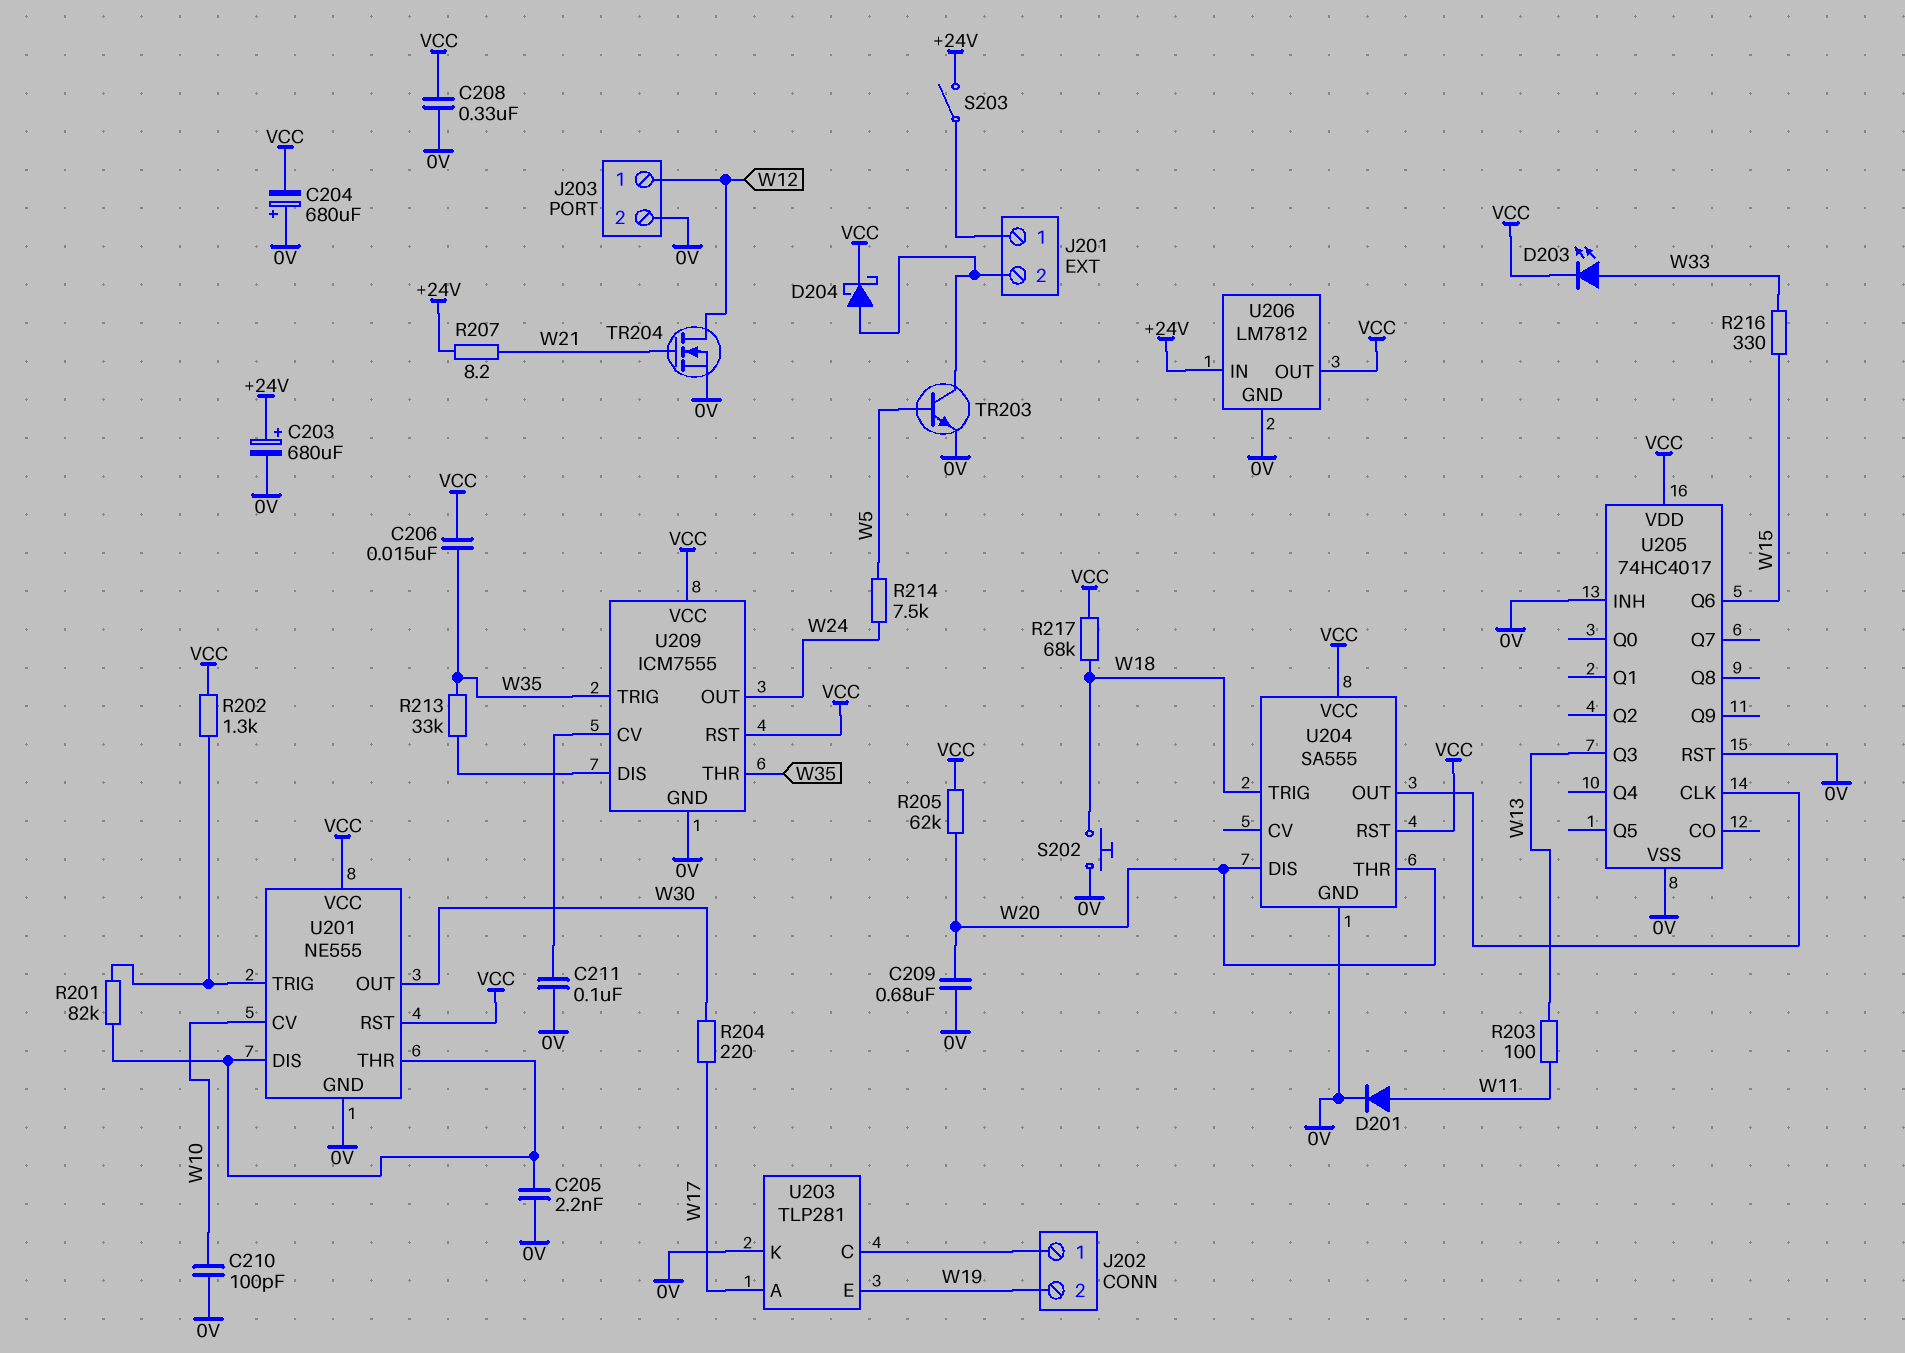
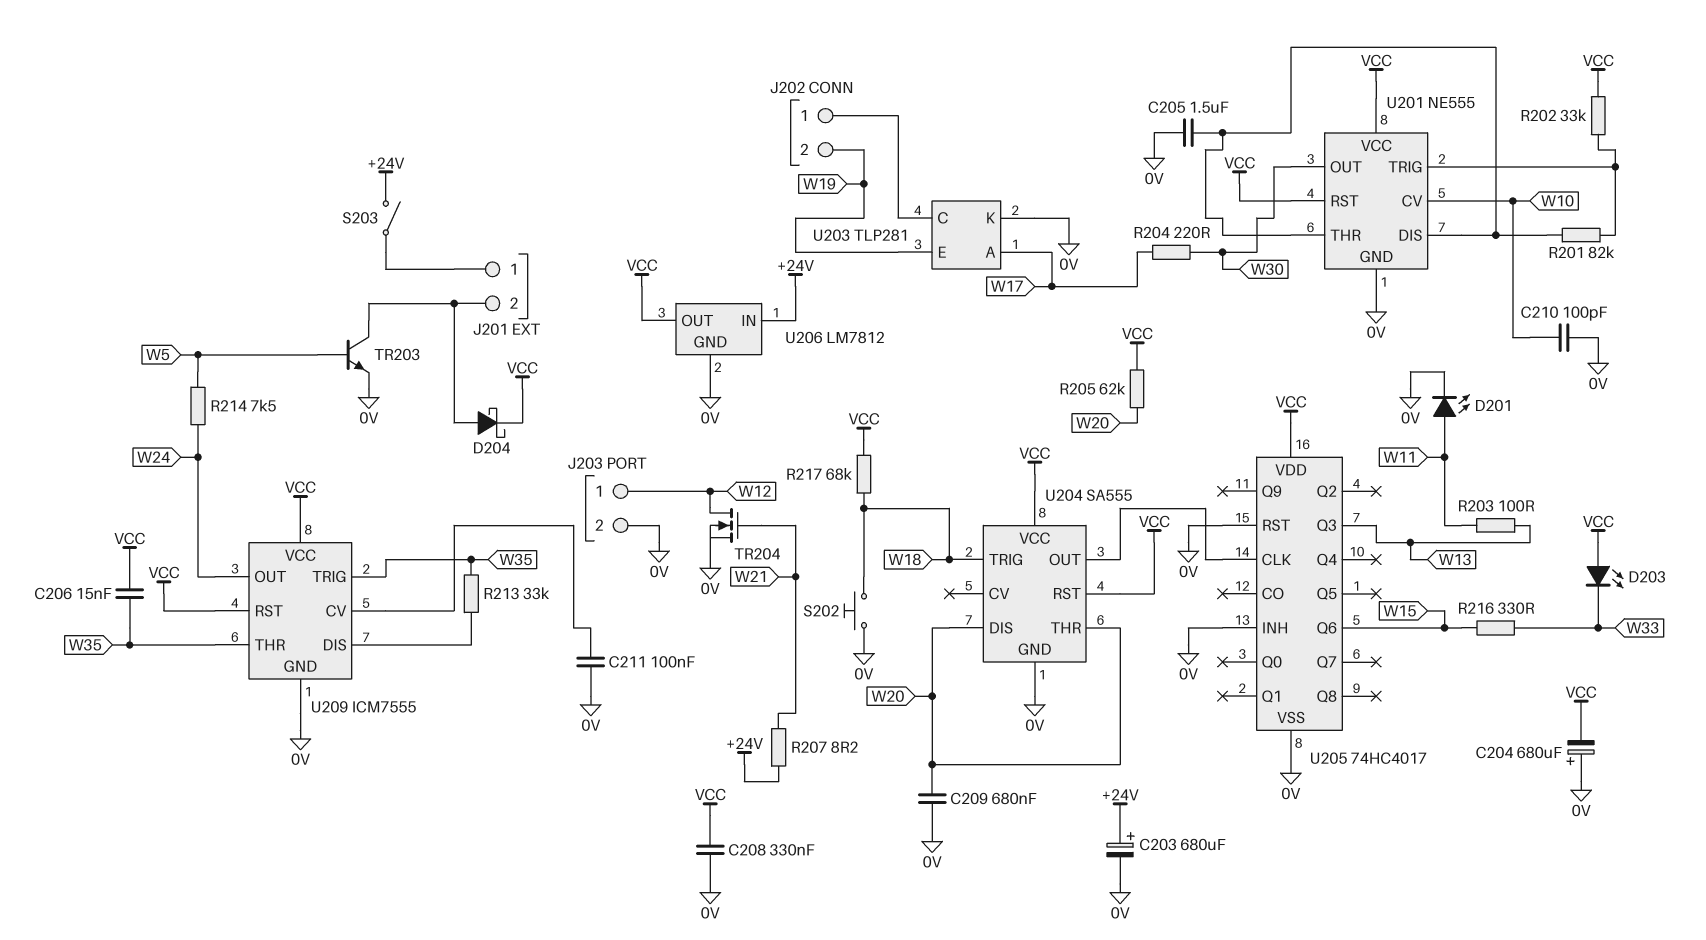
C205: 2.2nF (0V, U201/DIS) -> 1.5uF (0V, U201/DIS)
D201: diode (A W11, K 0V) -> LED (A W11, K 0V)
D203: LED (A W33, K VCC) -> LED (A VCC, K W33)
R202: 1.3k (U201/TRIG, VCC) -> 33k (U201/TRIG, VCC)

